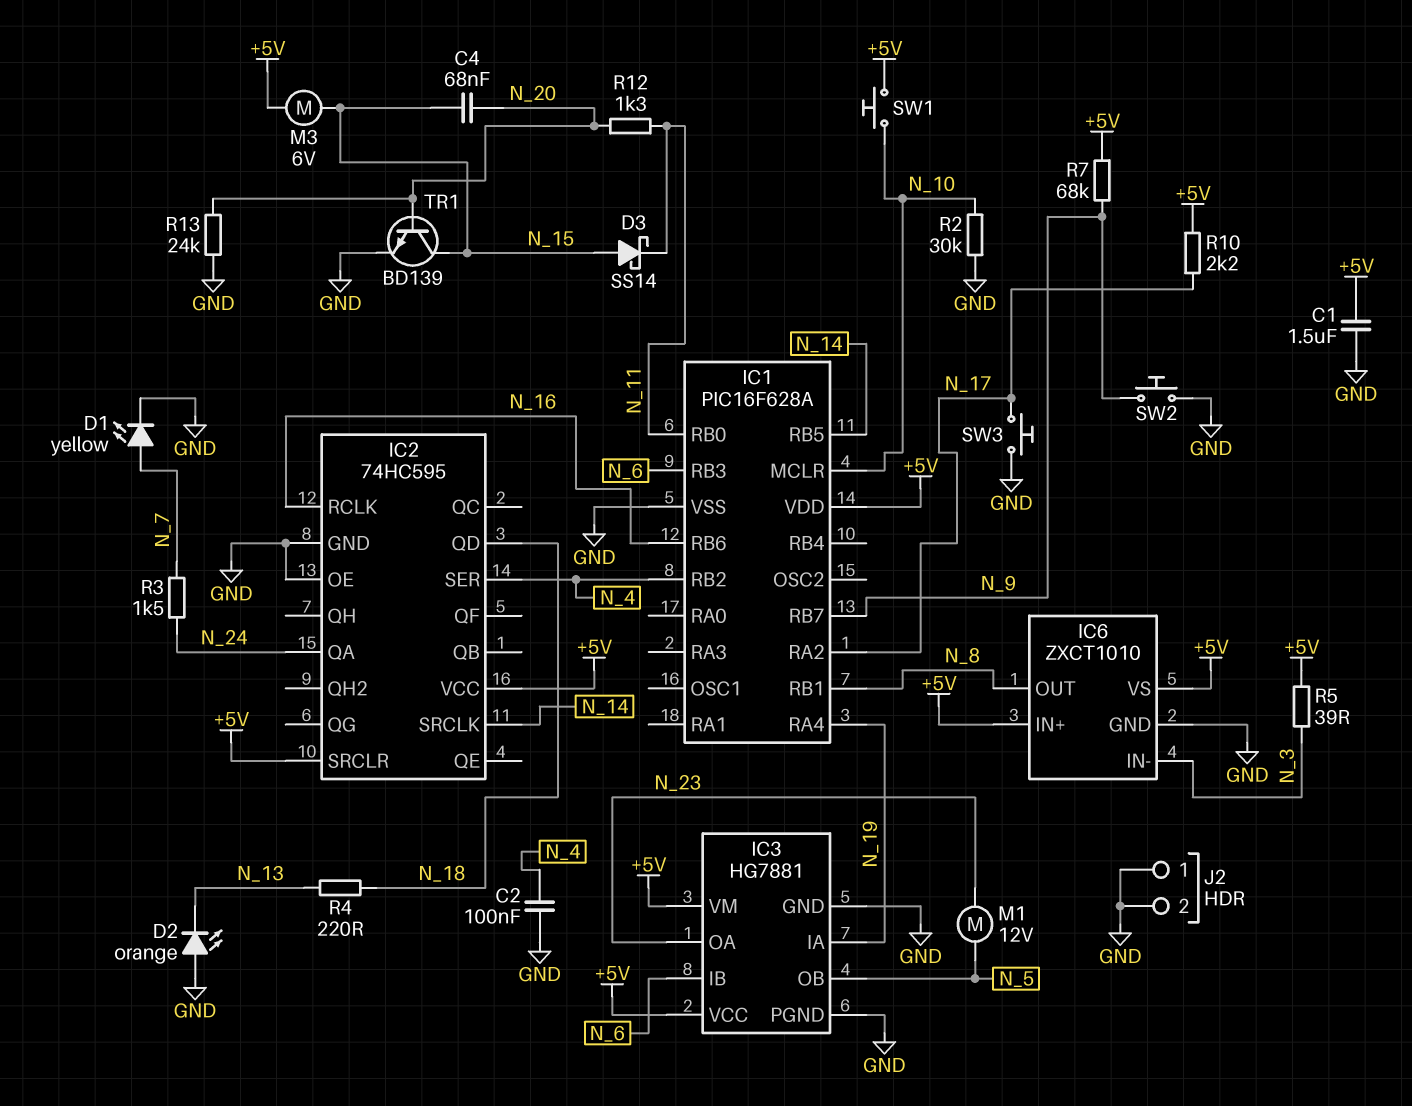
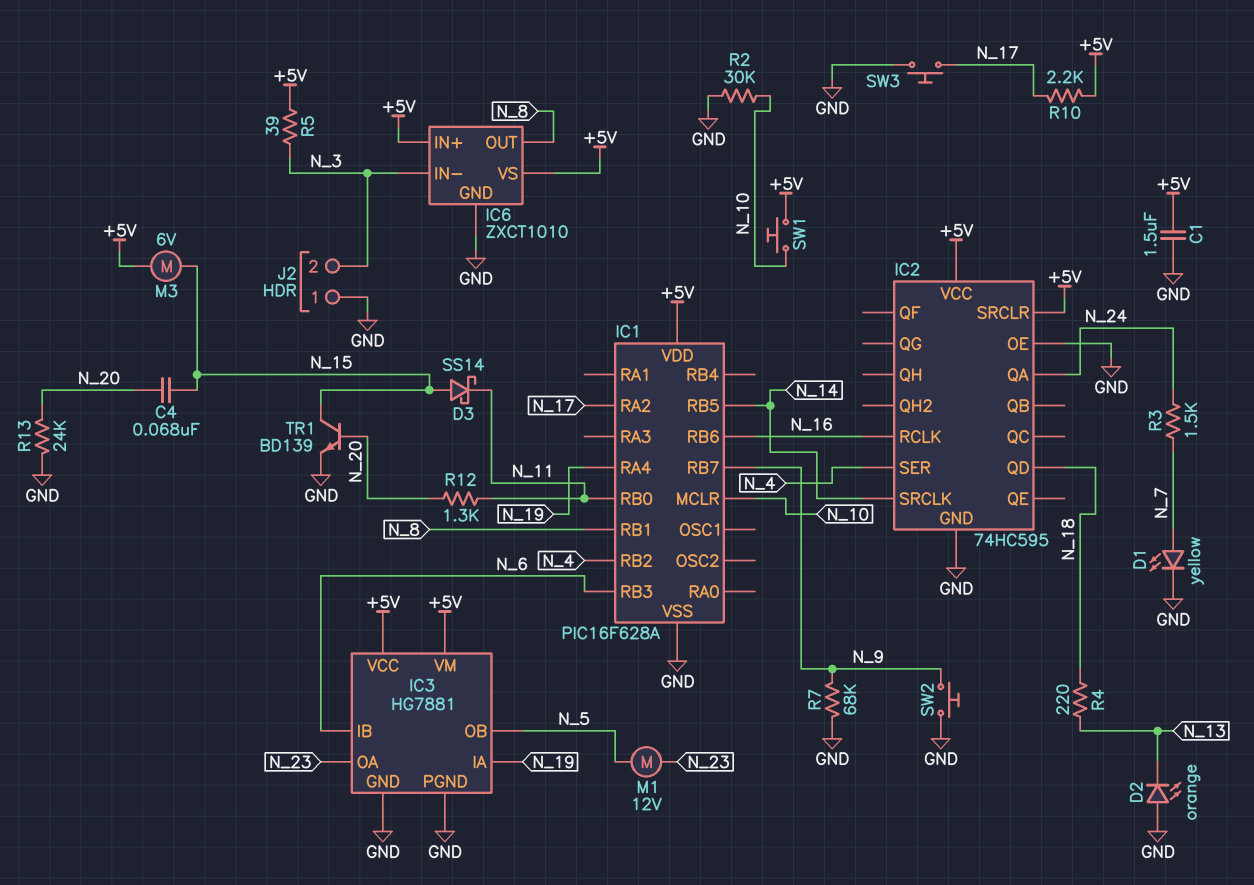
C2: 100nF (GND, N_4) -> none
J2 pin 2: GND -> N_3
R7: 68k (+5V, N_9) -> 68k (GND, N_9)

